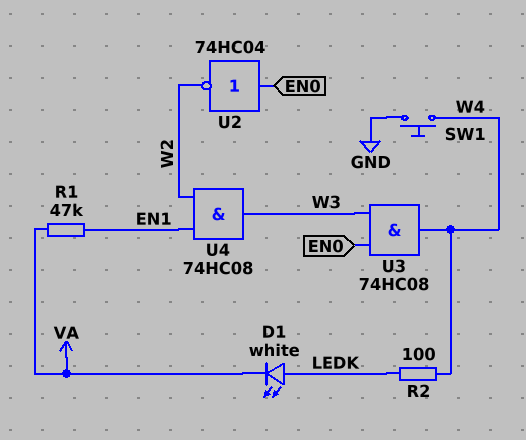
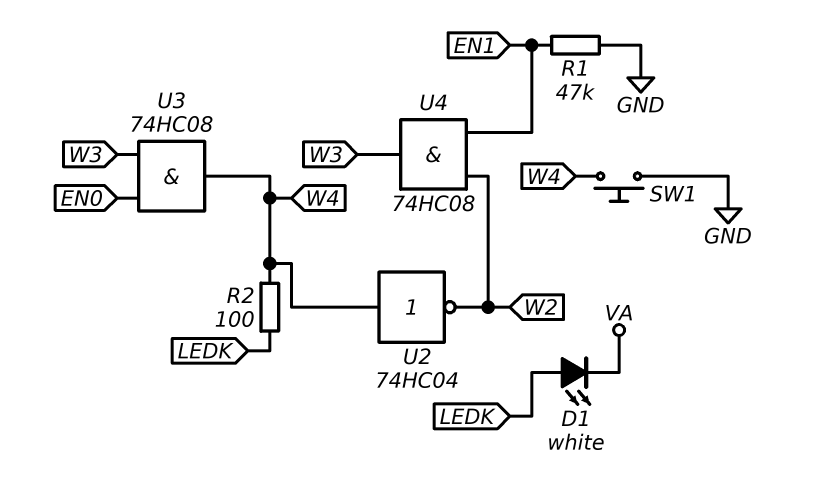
R1: 47k (EN1, VA) -> 47k (EN1, GND)
U2: NOT 74HC04 (in EN0, out W2) -> NOT 74HC04 (in W4, out W2)

